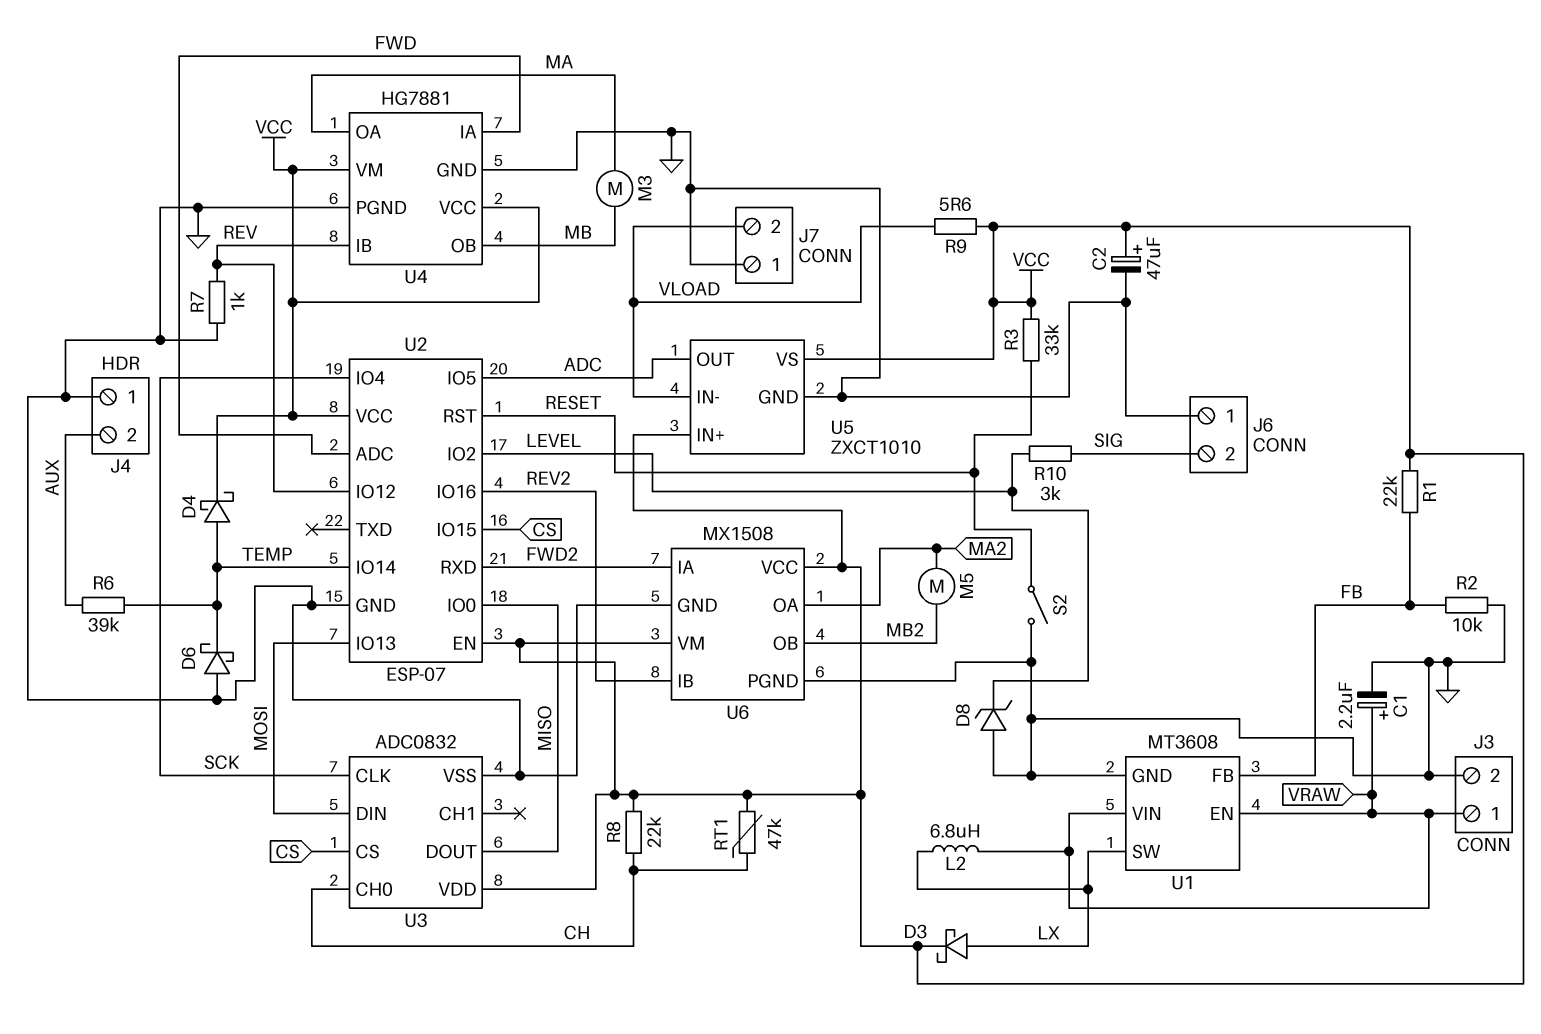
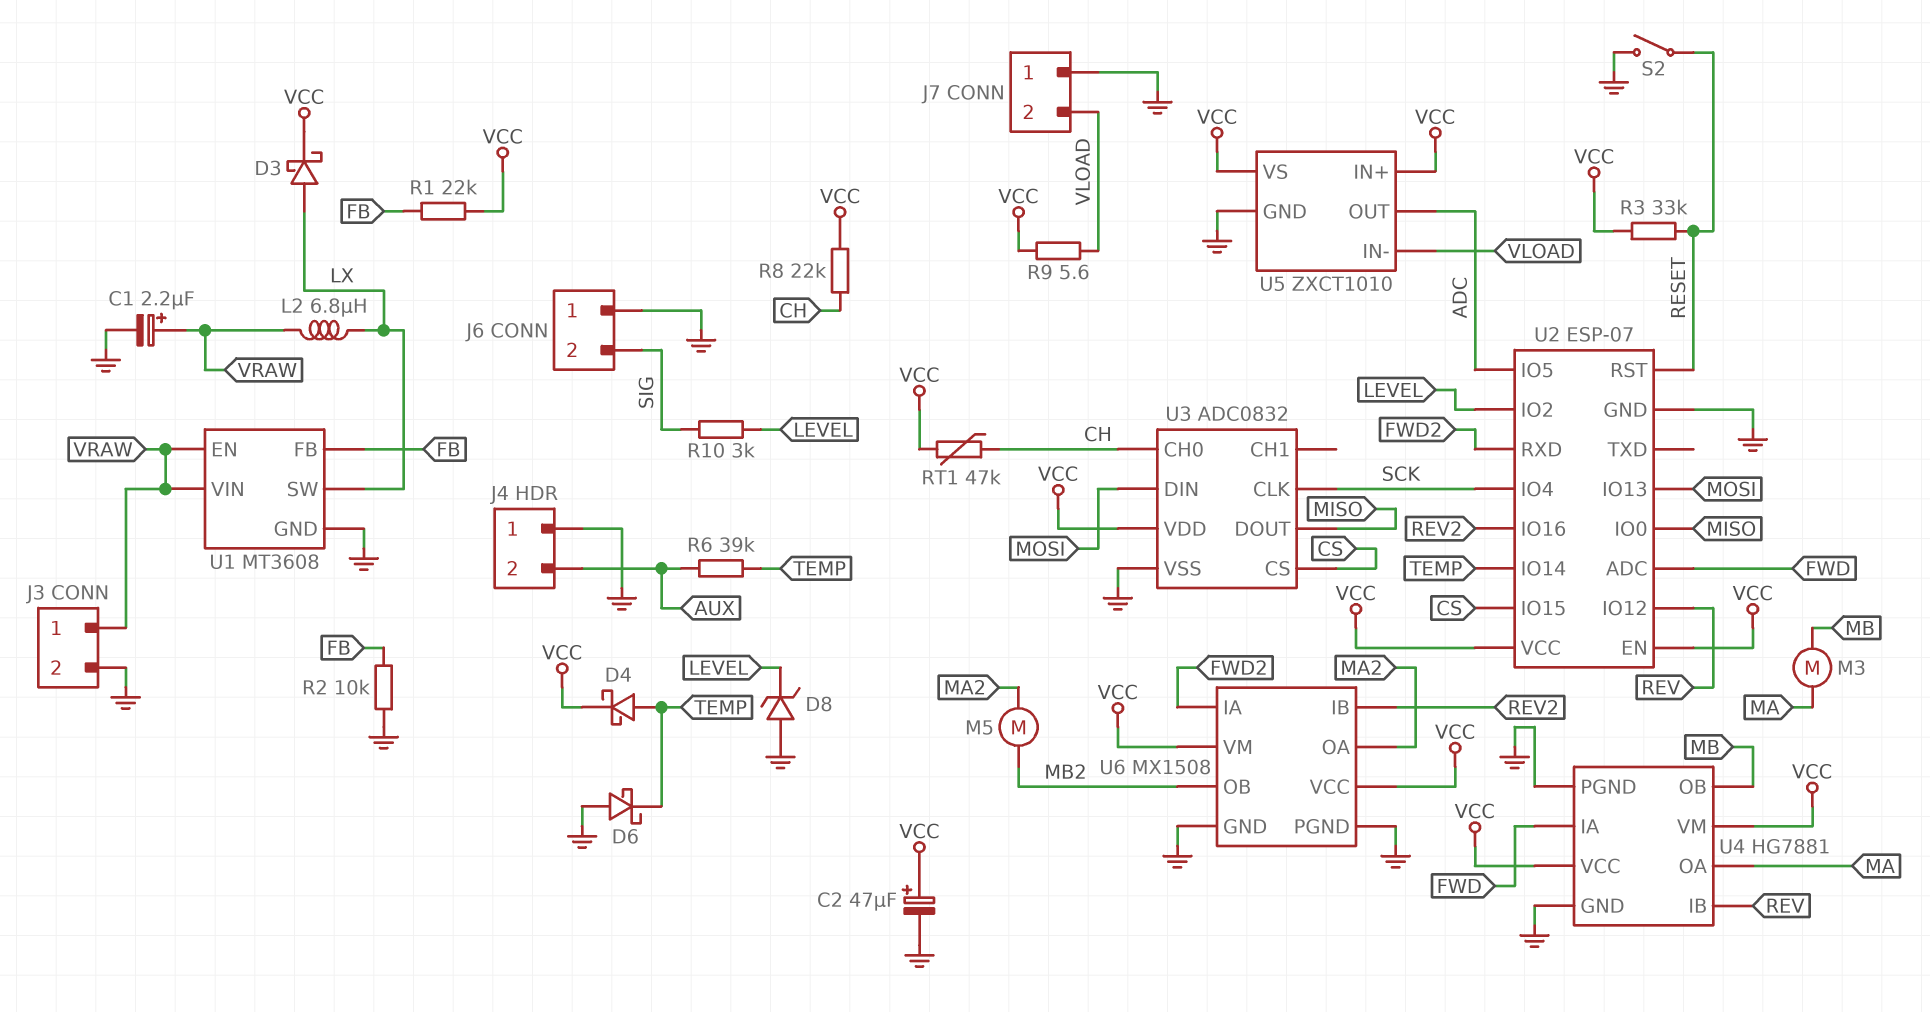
R7: 1k (GND, REV) -> none

